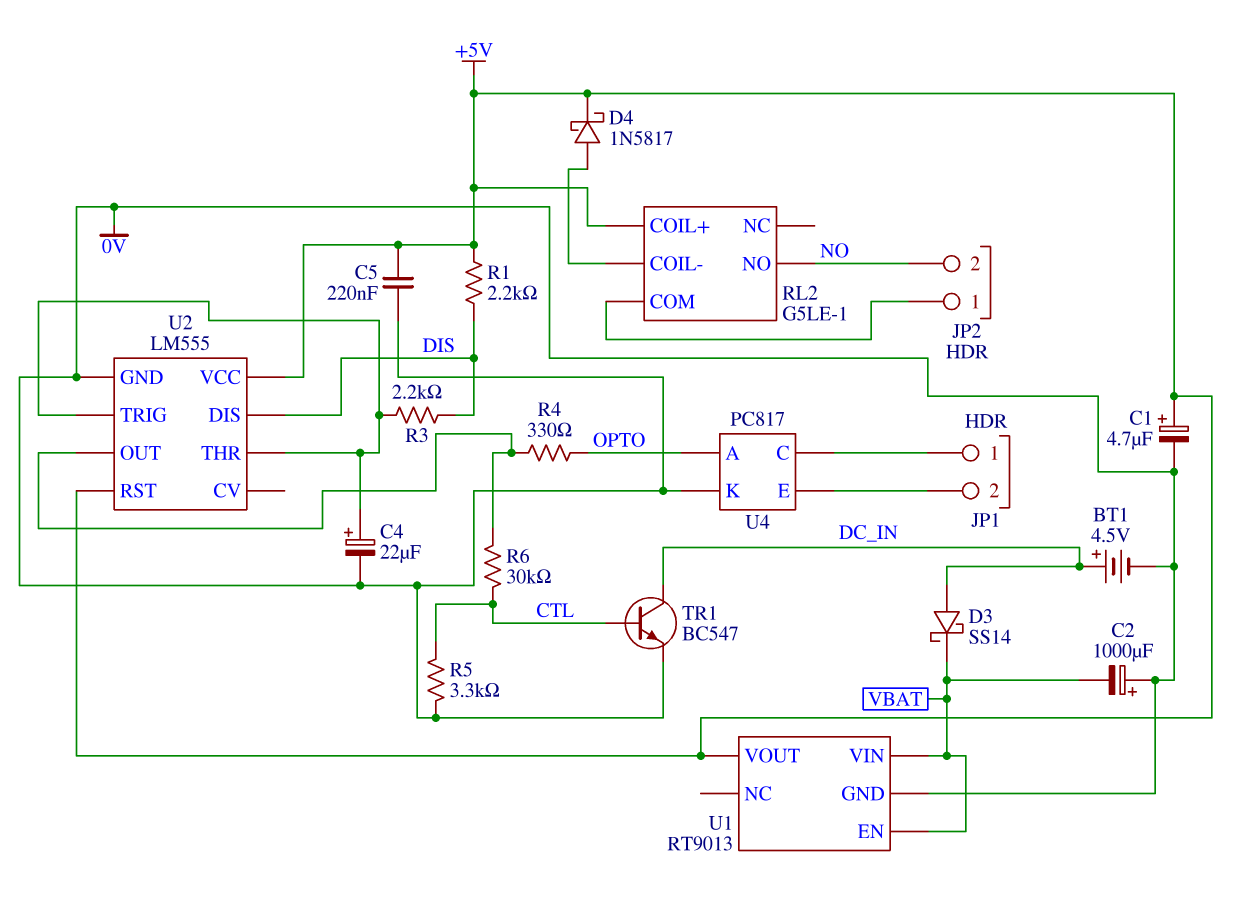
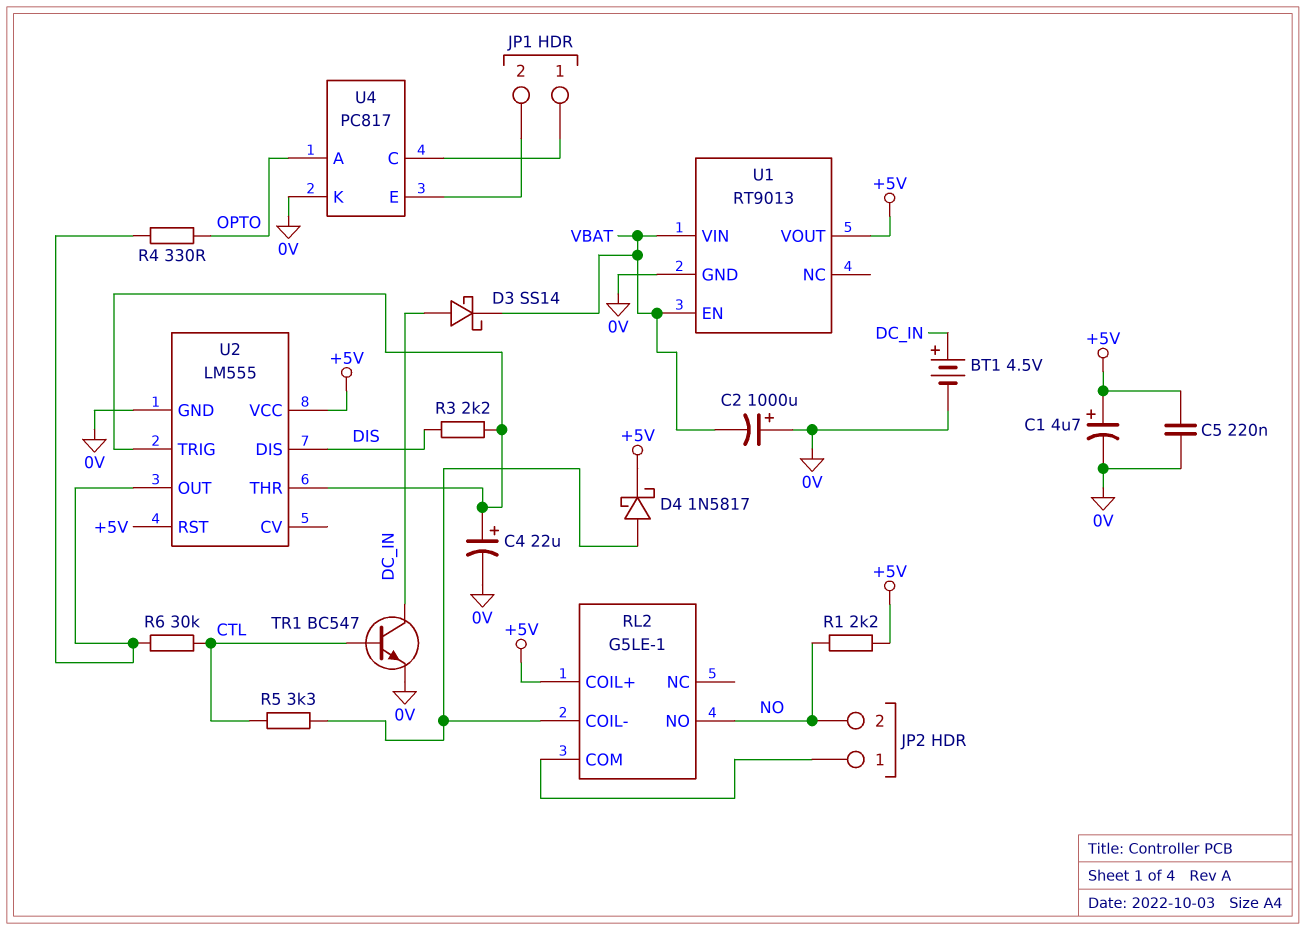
R1: 2.2k (+5V, DIS) -> 2.2k (+5V, NO)
R5: 3.3k (0V, CTL) -> 3.3k (CTL, RL2/COIL-)

